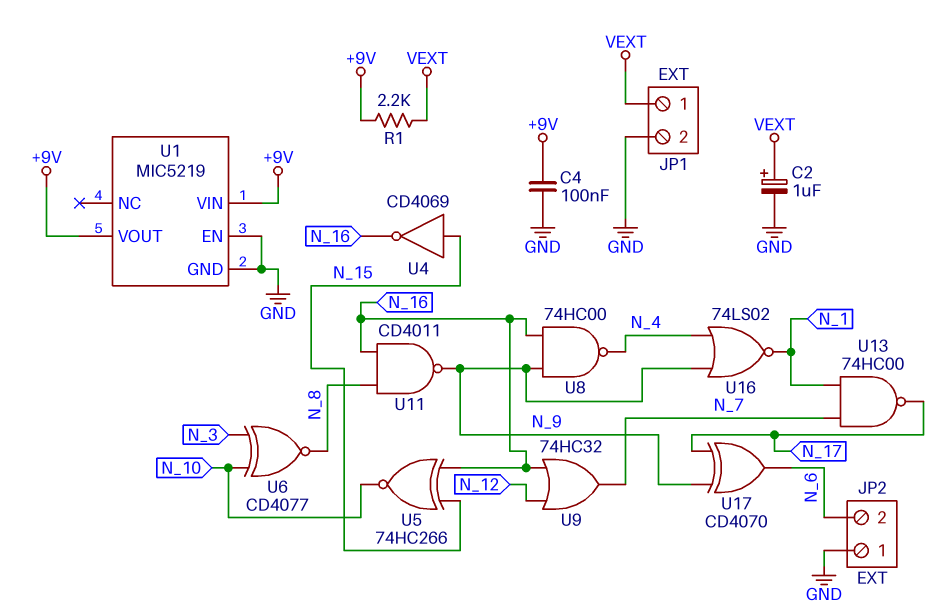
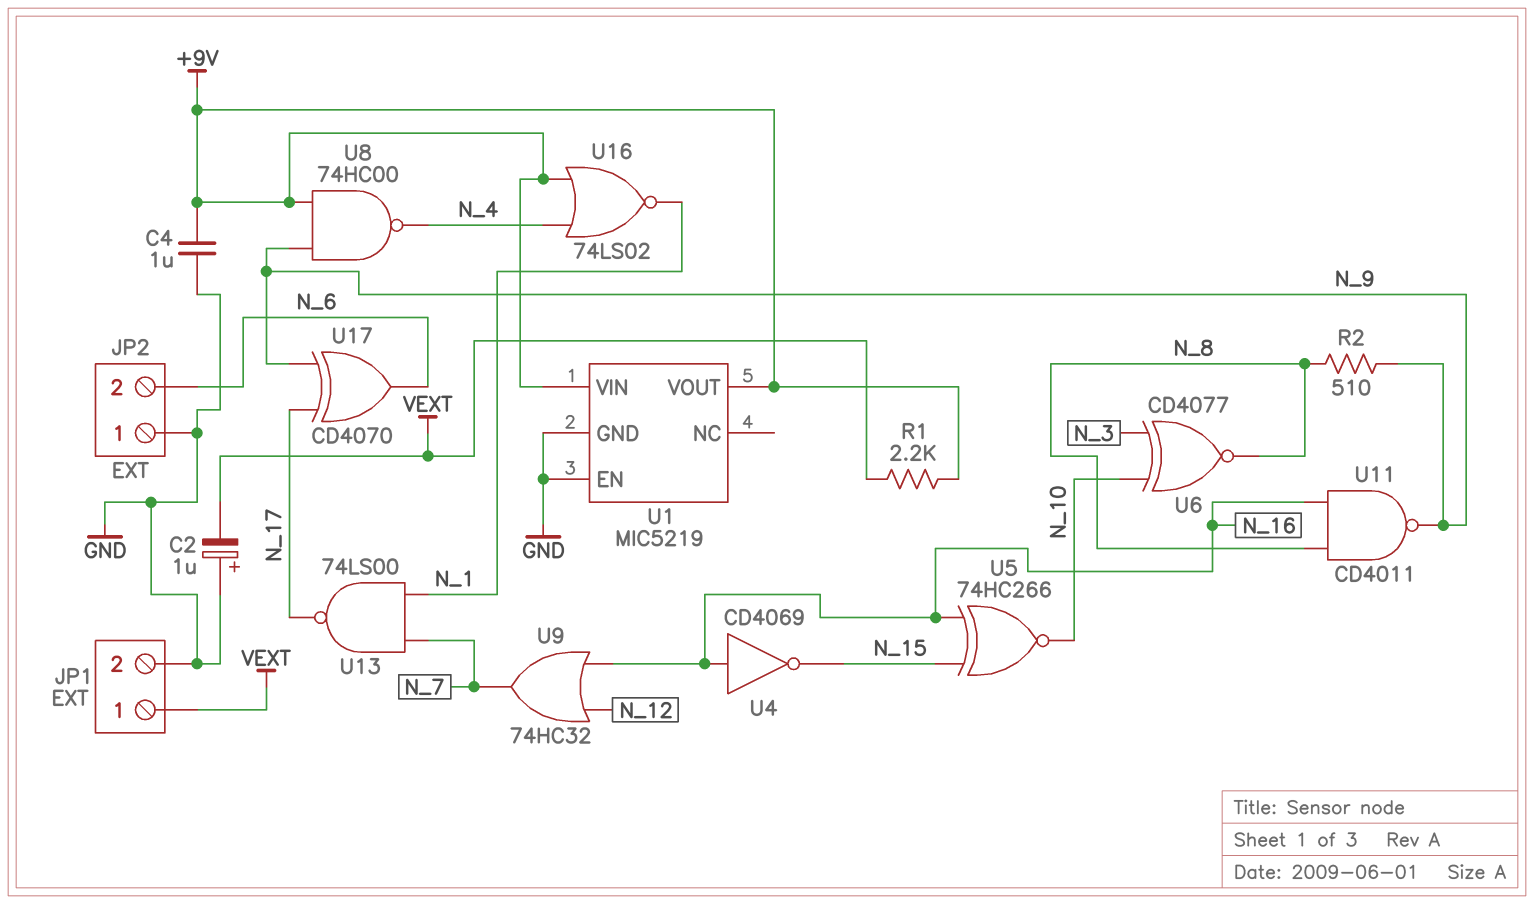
C2: 1uF (plus VEXT, minus GND) -> 1uF (plus GND, minus VEXT)
C4: 100nF (+9V, GND) -> 1uF (+9V, GND)
R2: none -> 510 (N_8, N_9)
U4: NOT CD4069 (in N_15, out N_16) -> NOT CD4069 (in N_16, out N_15)
U8: NAND 74HC00 (in N_9, in N_16, out N_4) -> NAND 74HC00 (in +9V, in N_9, out N_4)
U13: NAND 74HC00 (in N_1, in N_7, out N_17) -> NAND 74LS00 (in N_1, in N_7, out N_17)
U16: NOR 74LS02 (in N_4, in N_9, out N_1) -> NOR 74LS02 (in +9V, in N_4, out N_1)

